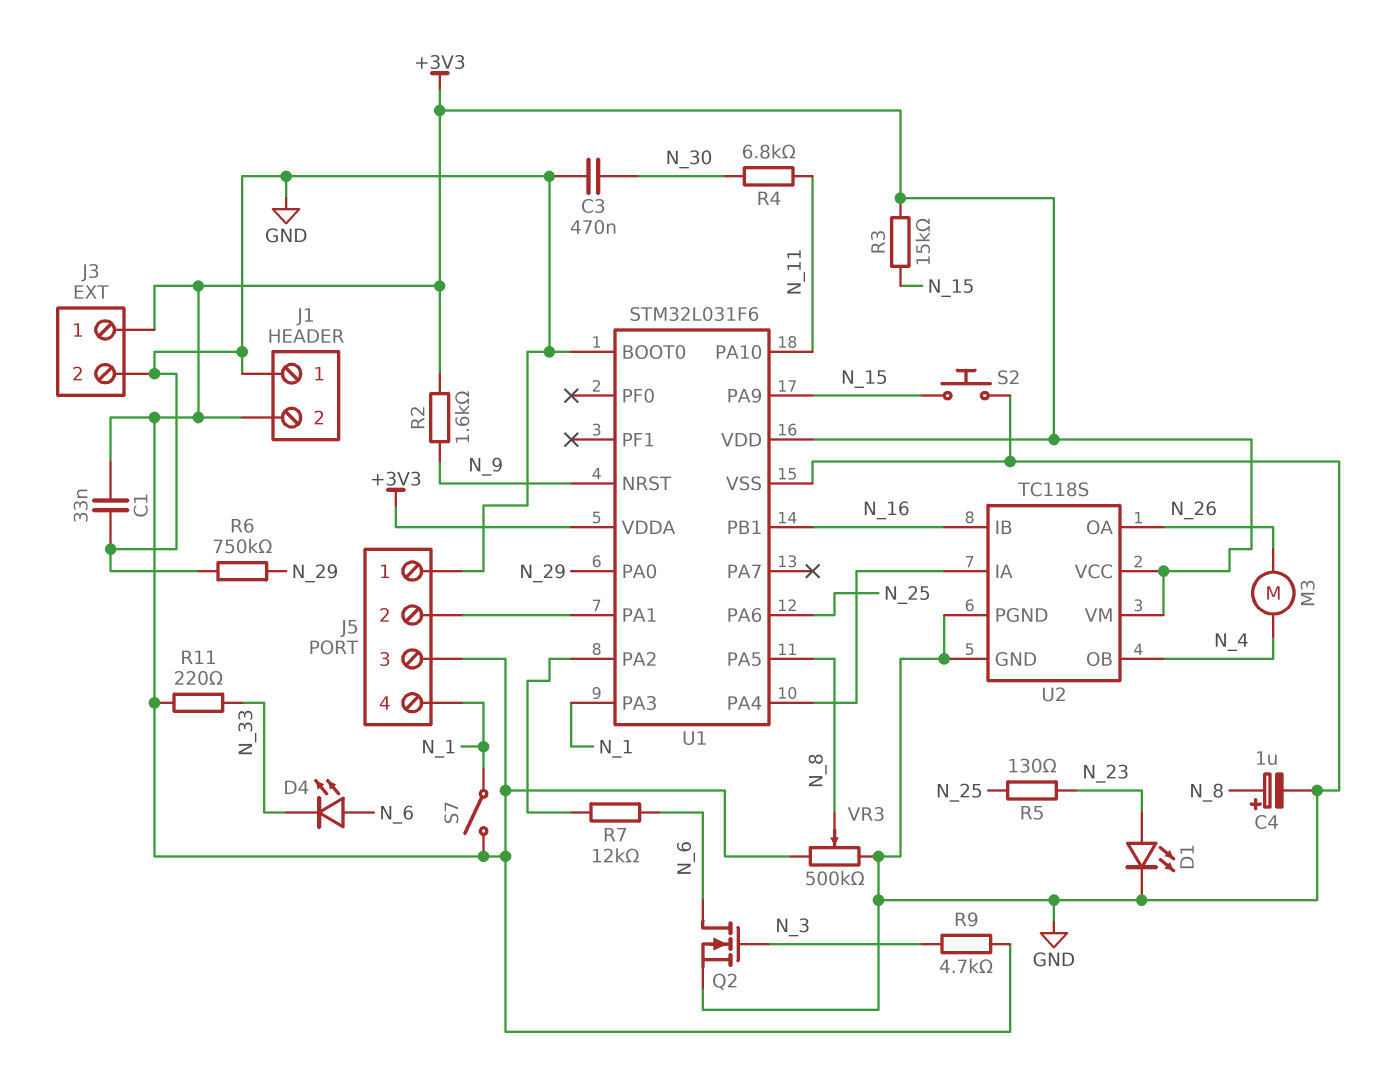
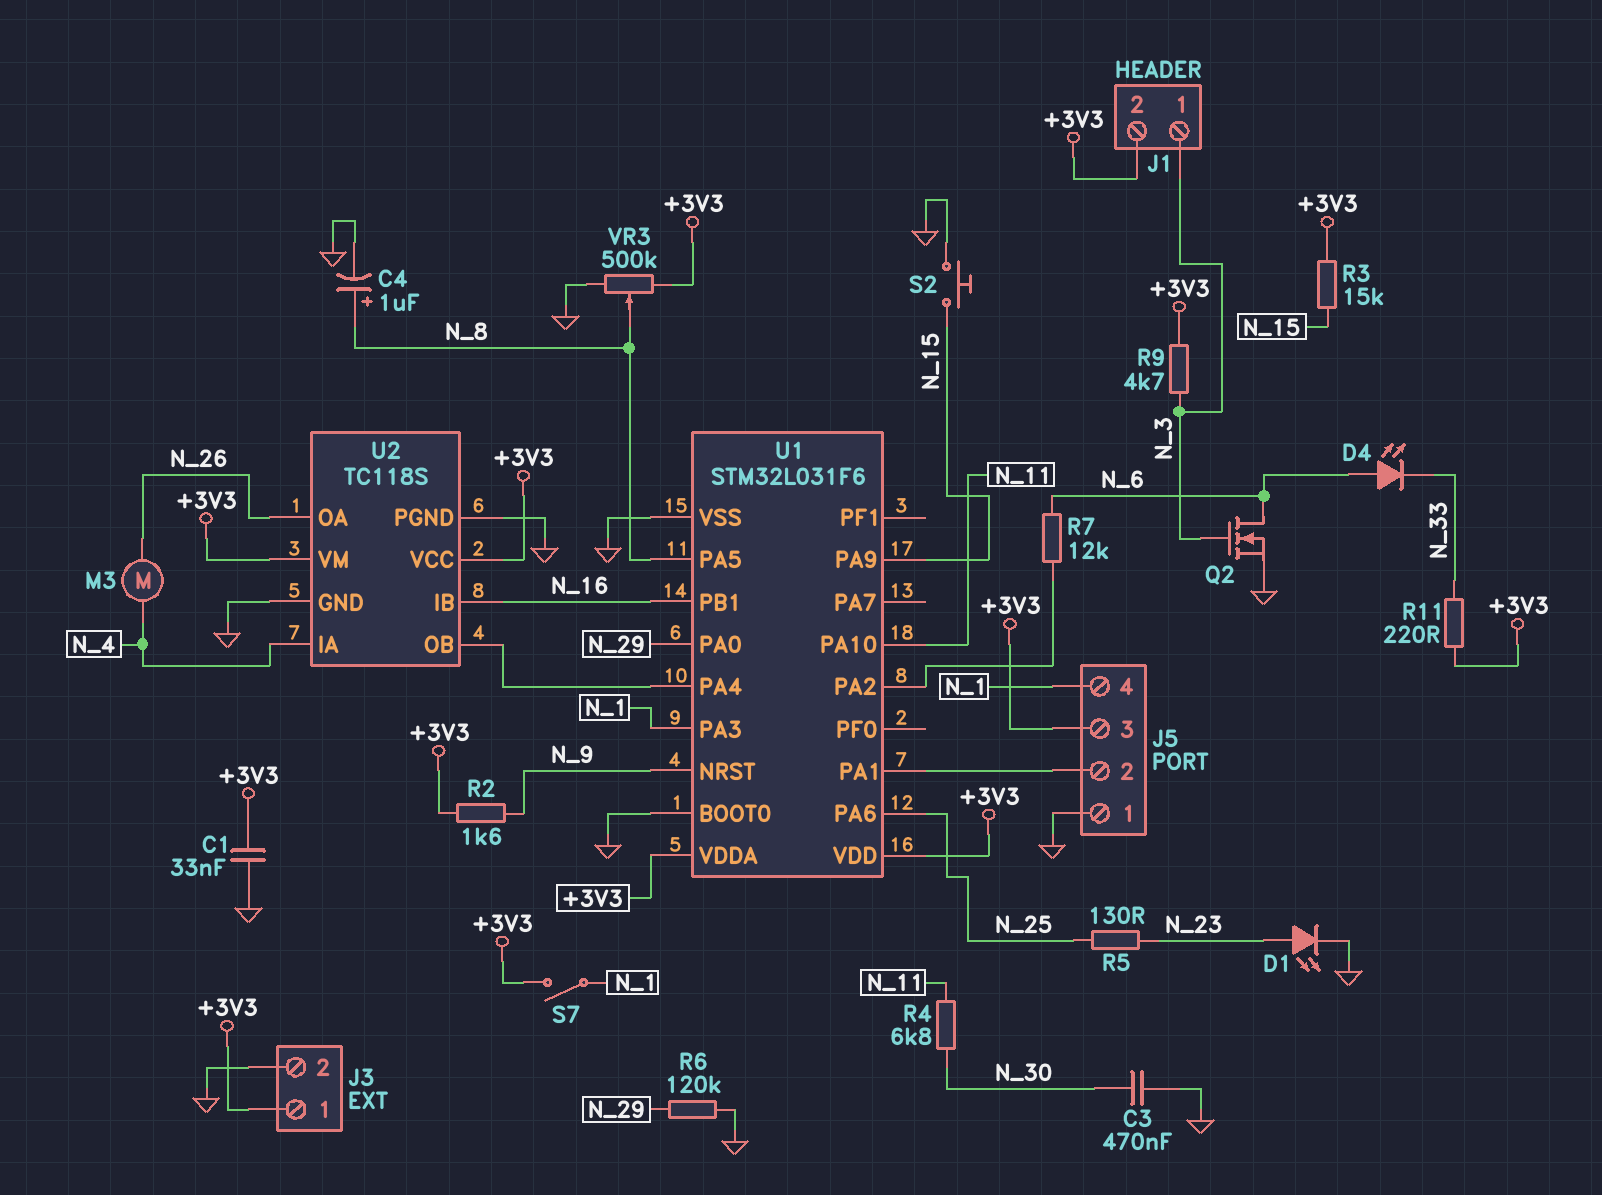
J1 pin 1: GND -> N_3
R6: 750k (GND, N_29) -> 120k (GND, N_29)
U2 pin IA: U1/PA4 -> N_4
U2 pin OB: N_4 -> U1/PA4

